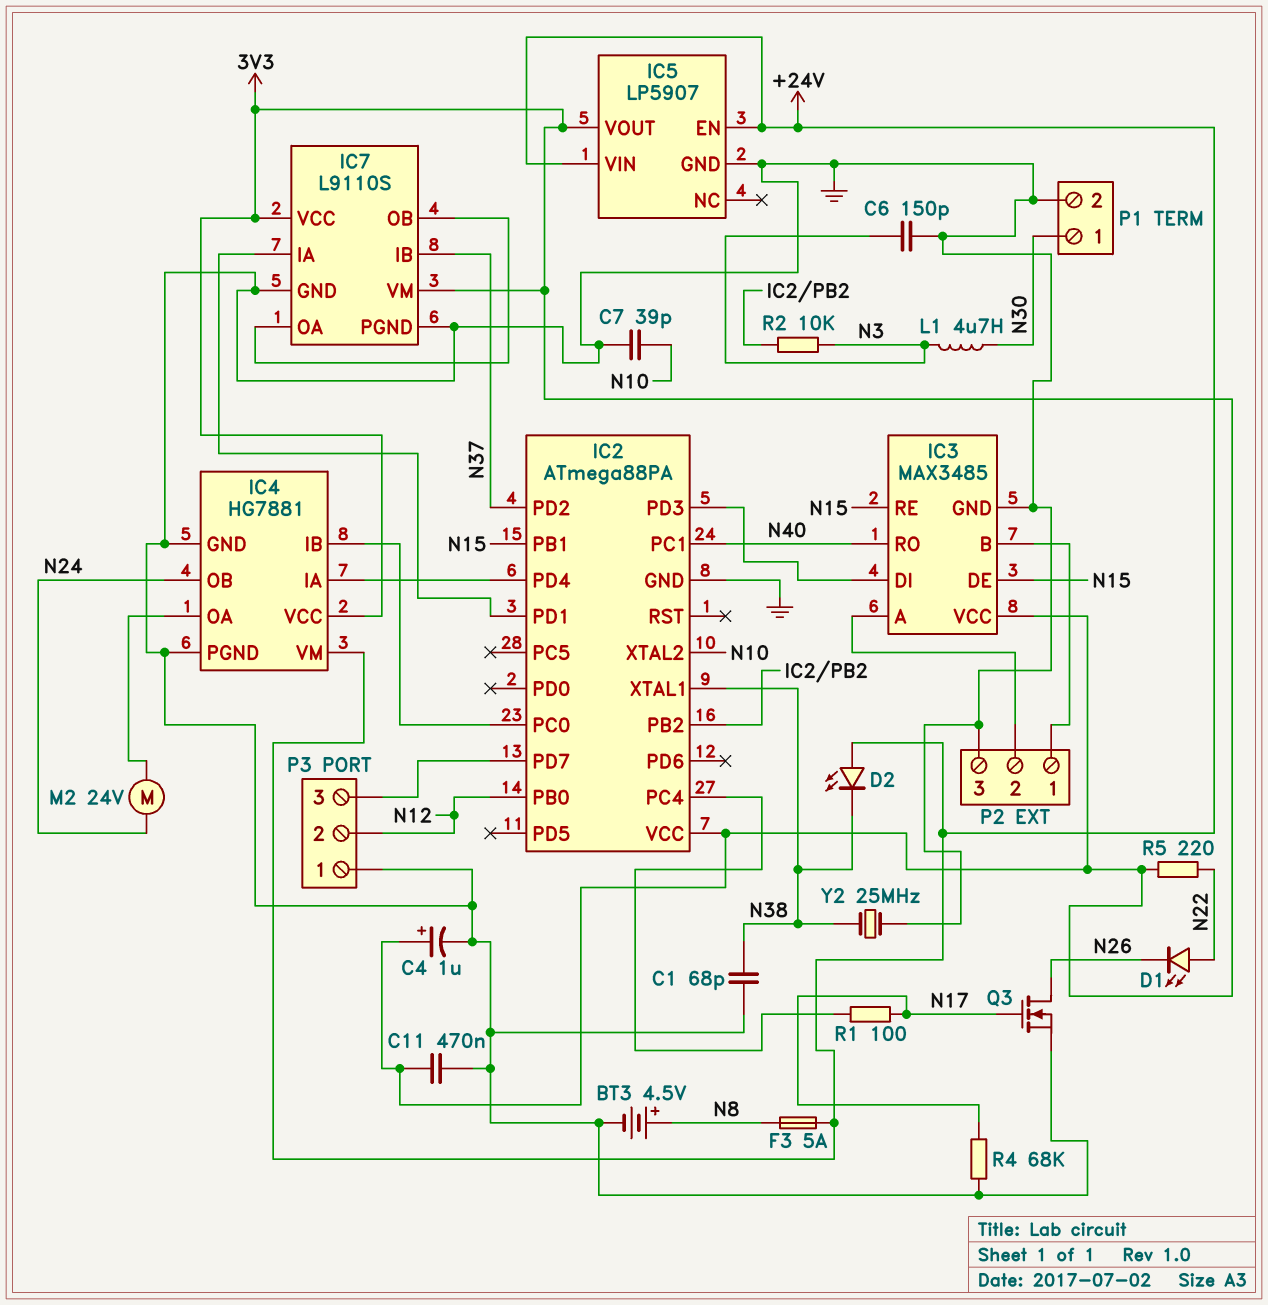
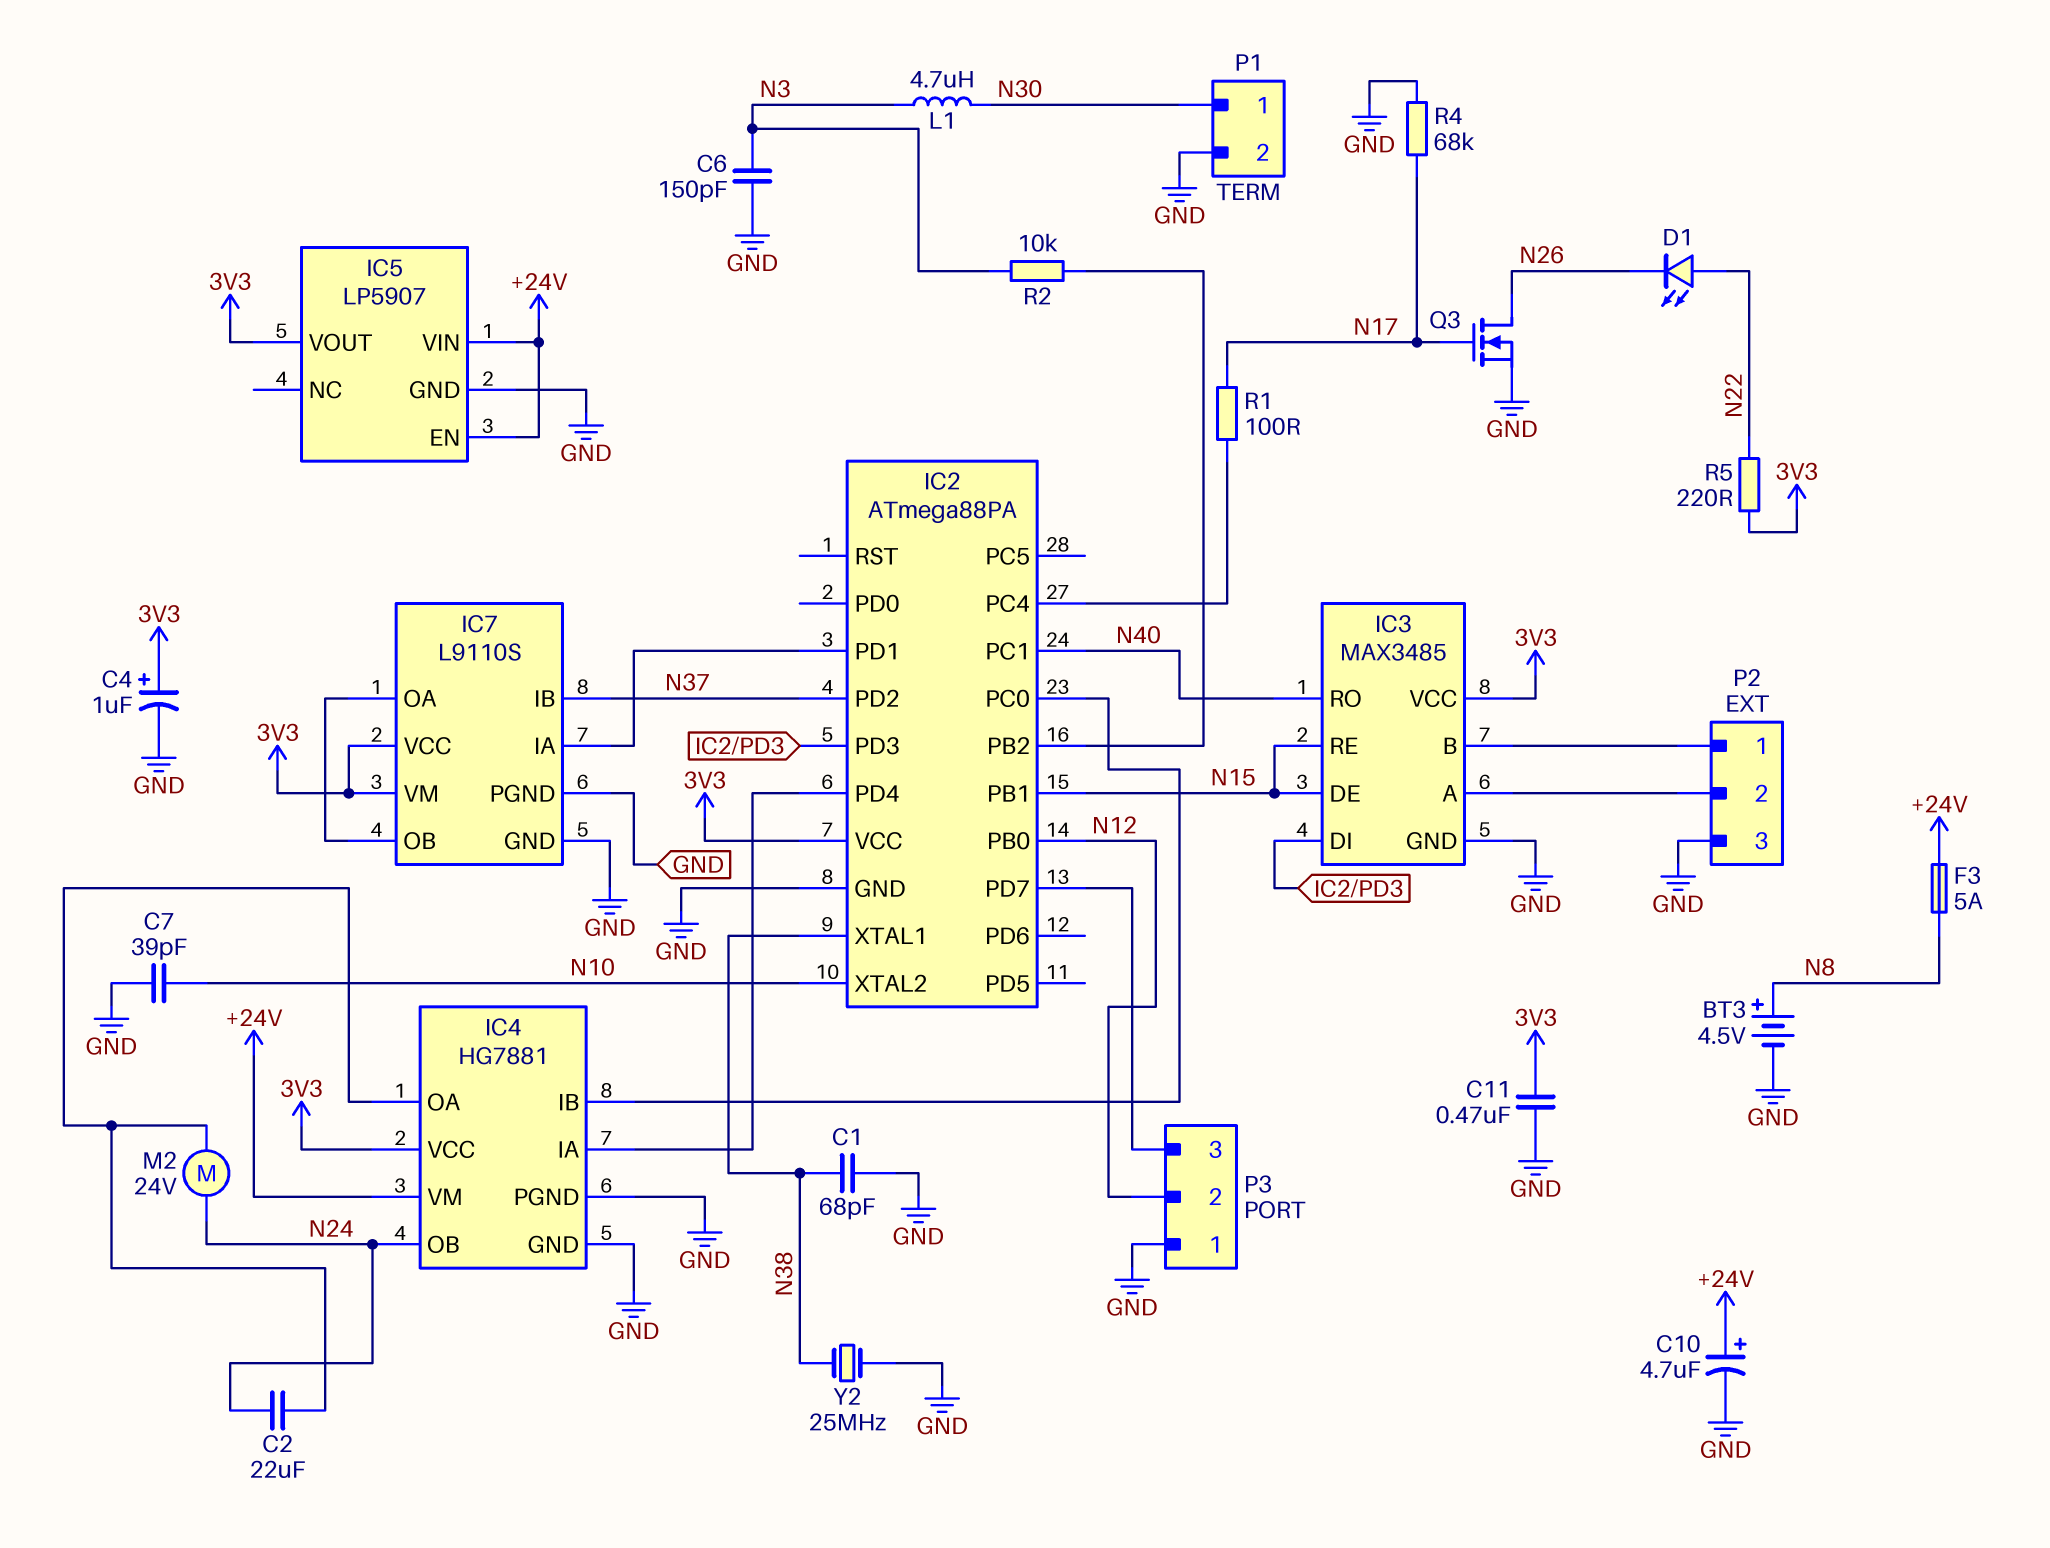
C2: none -> 22uF (IC4/OA, N24)
C10: none -> 4.7uF (plus +24V, minus GND)
D2: LED (A +24V, K N38) -> none

